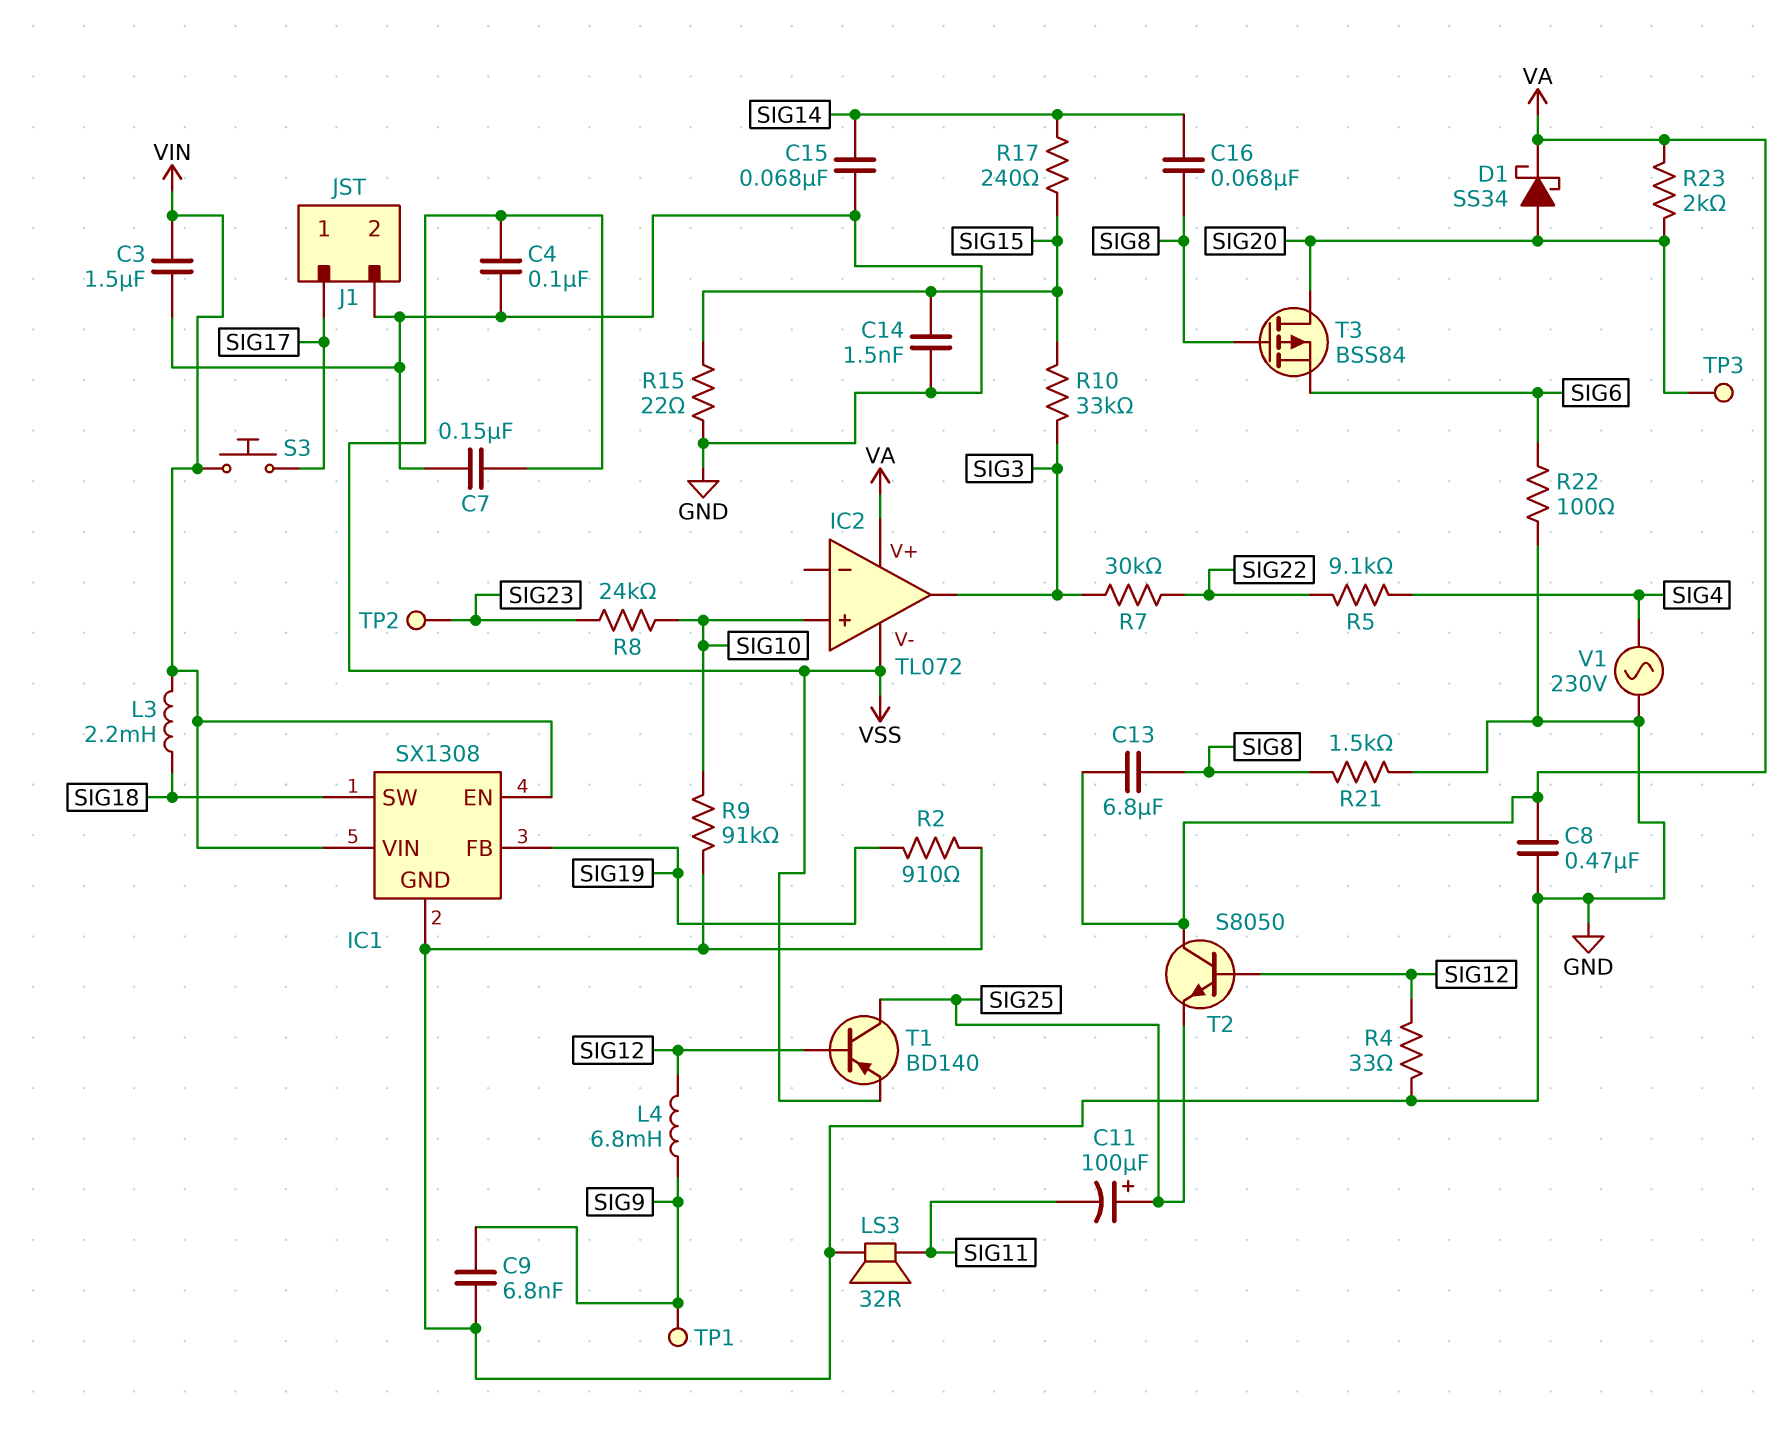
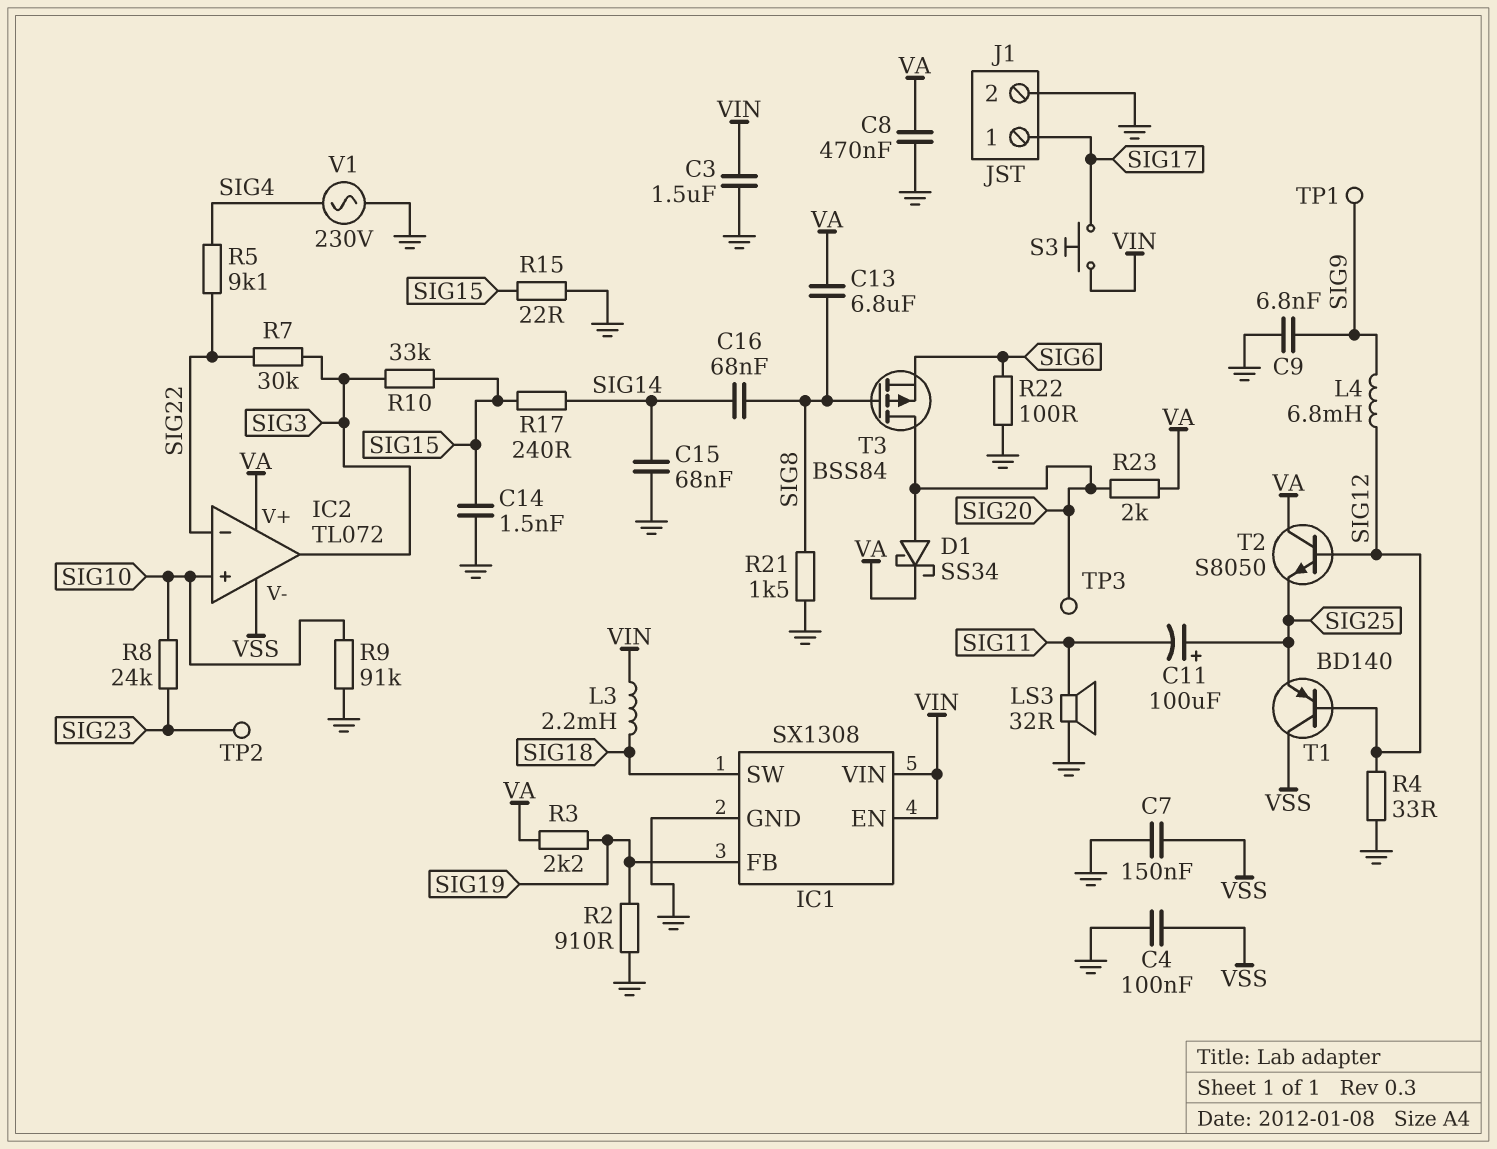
IC2 pin in-: none -> SIG22
R3: none -> 2.2k (SIG19, VA)
T1: PNP BD140 (B SIG12, C SIG25, E VSS) -> PNP BD140 (B SIG12, C VSS, E SIG25)

